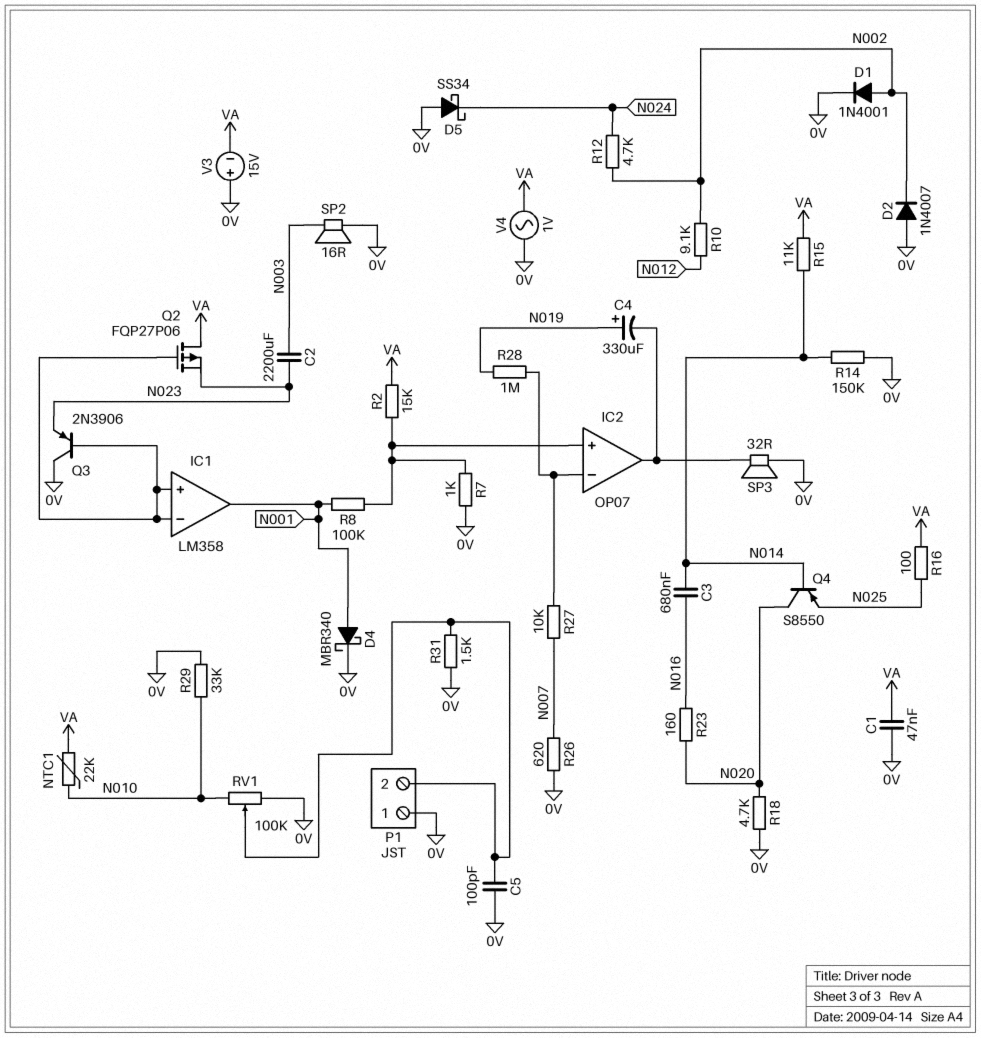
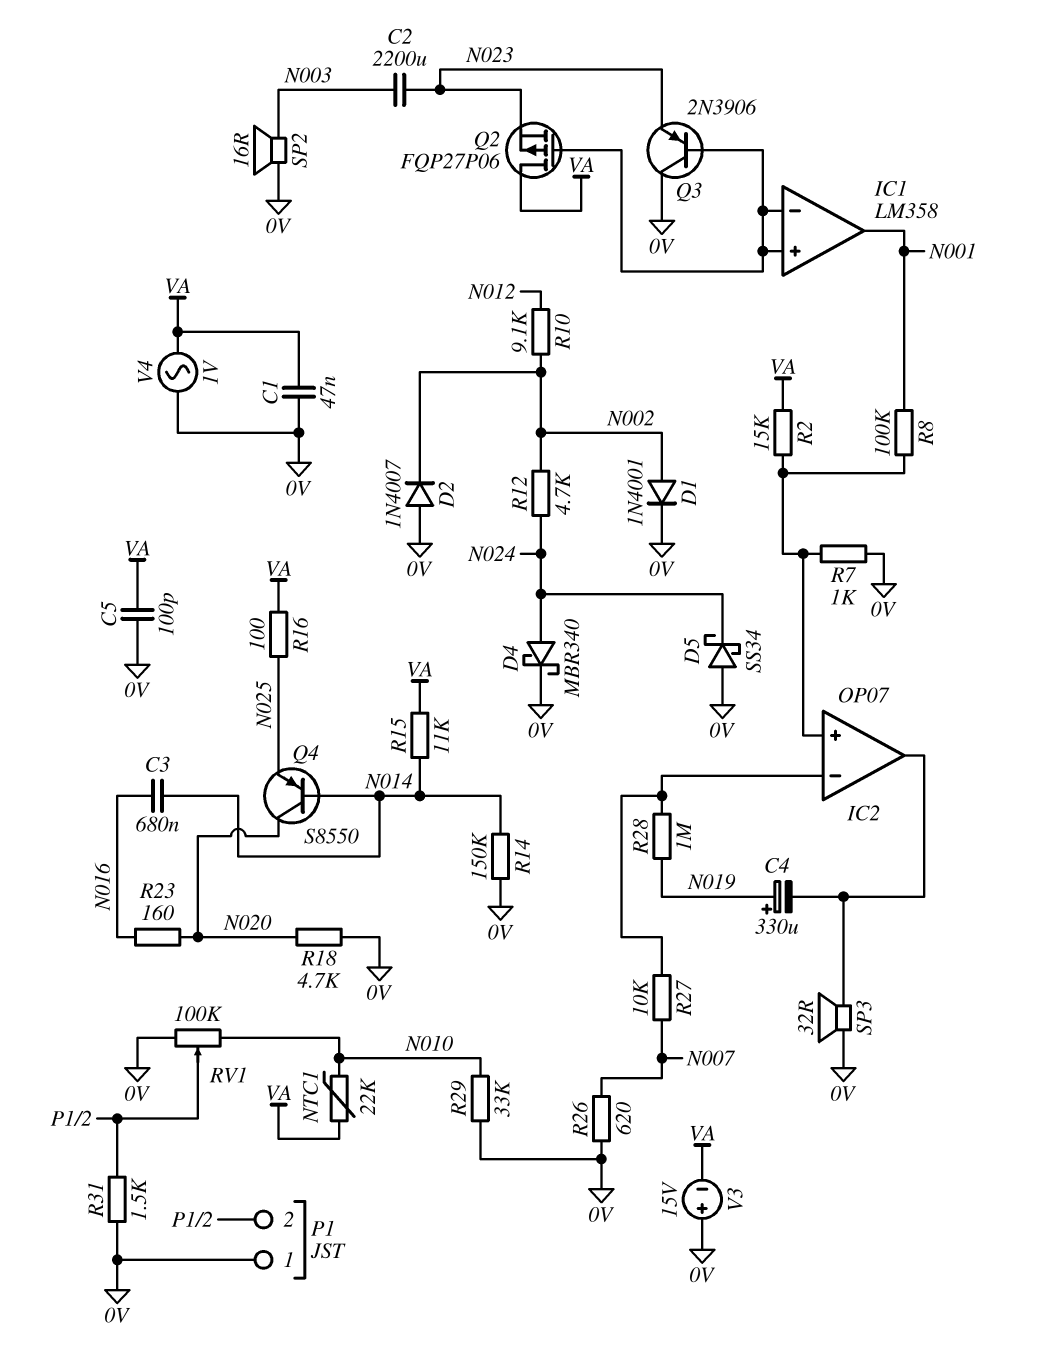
C5: 100pF (0V, P1/2) -> 100pF (0V, VA)
D4: schottky MBR340 (A N001, K 0V) -> schottky MBR340 (A N024, K 0V)

